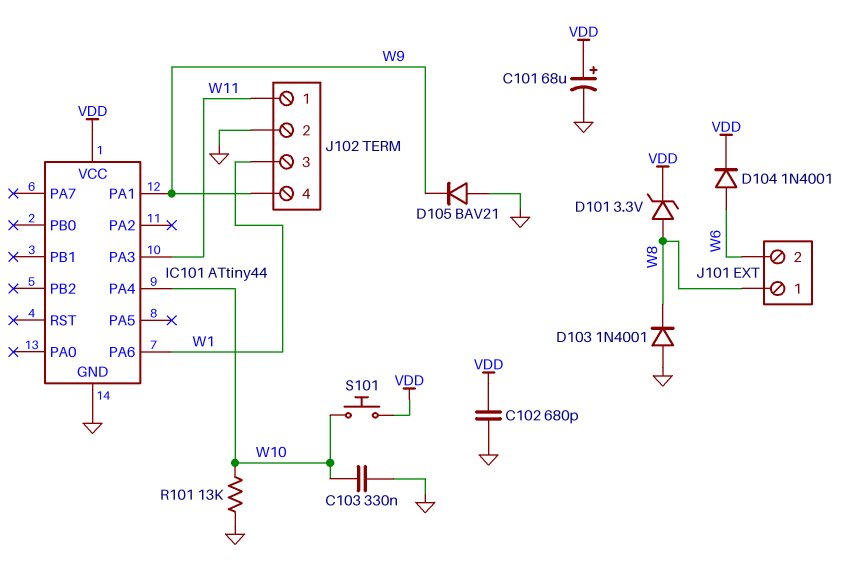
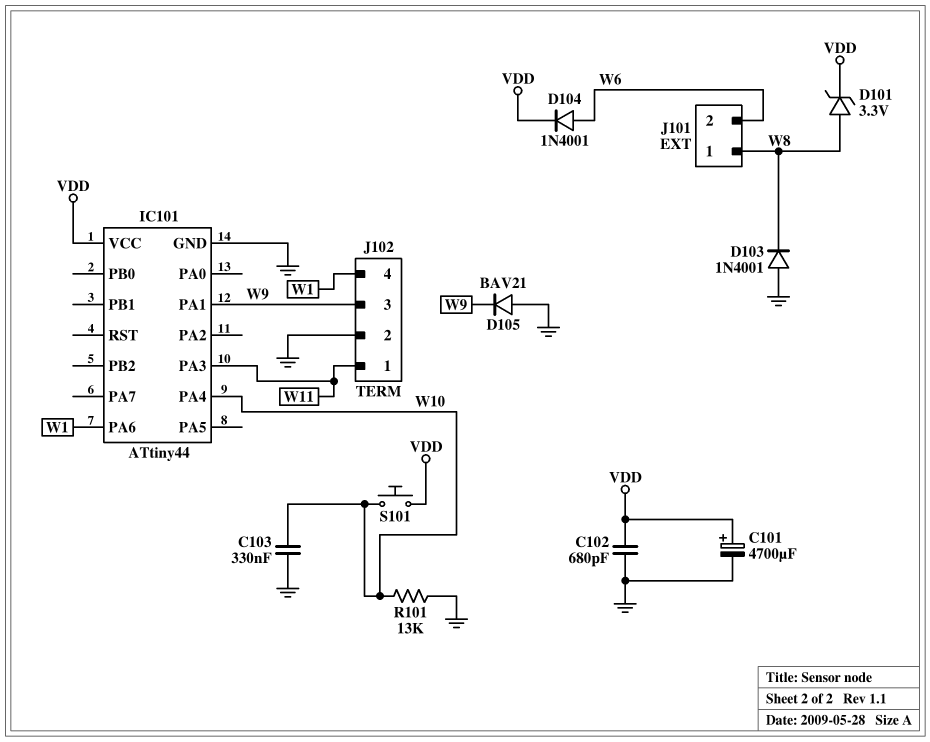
C101: 68uF (plus VDD, minus GND) -> 4700uF (plus VDD, minus GND)
J102 pin 3: W1 -> W9
J102 pin 4: W9 -> W1

